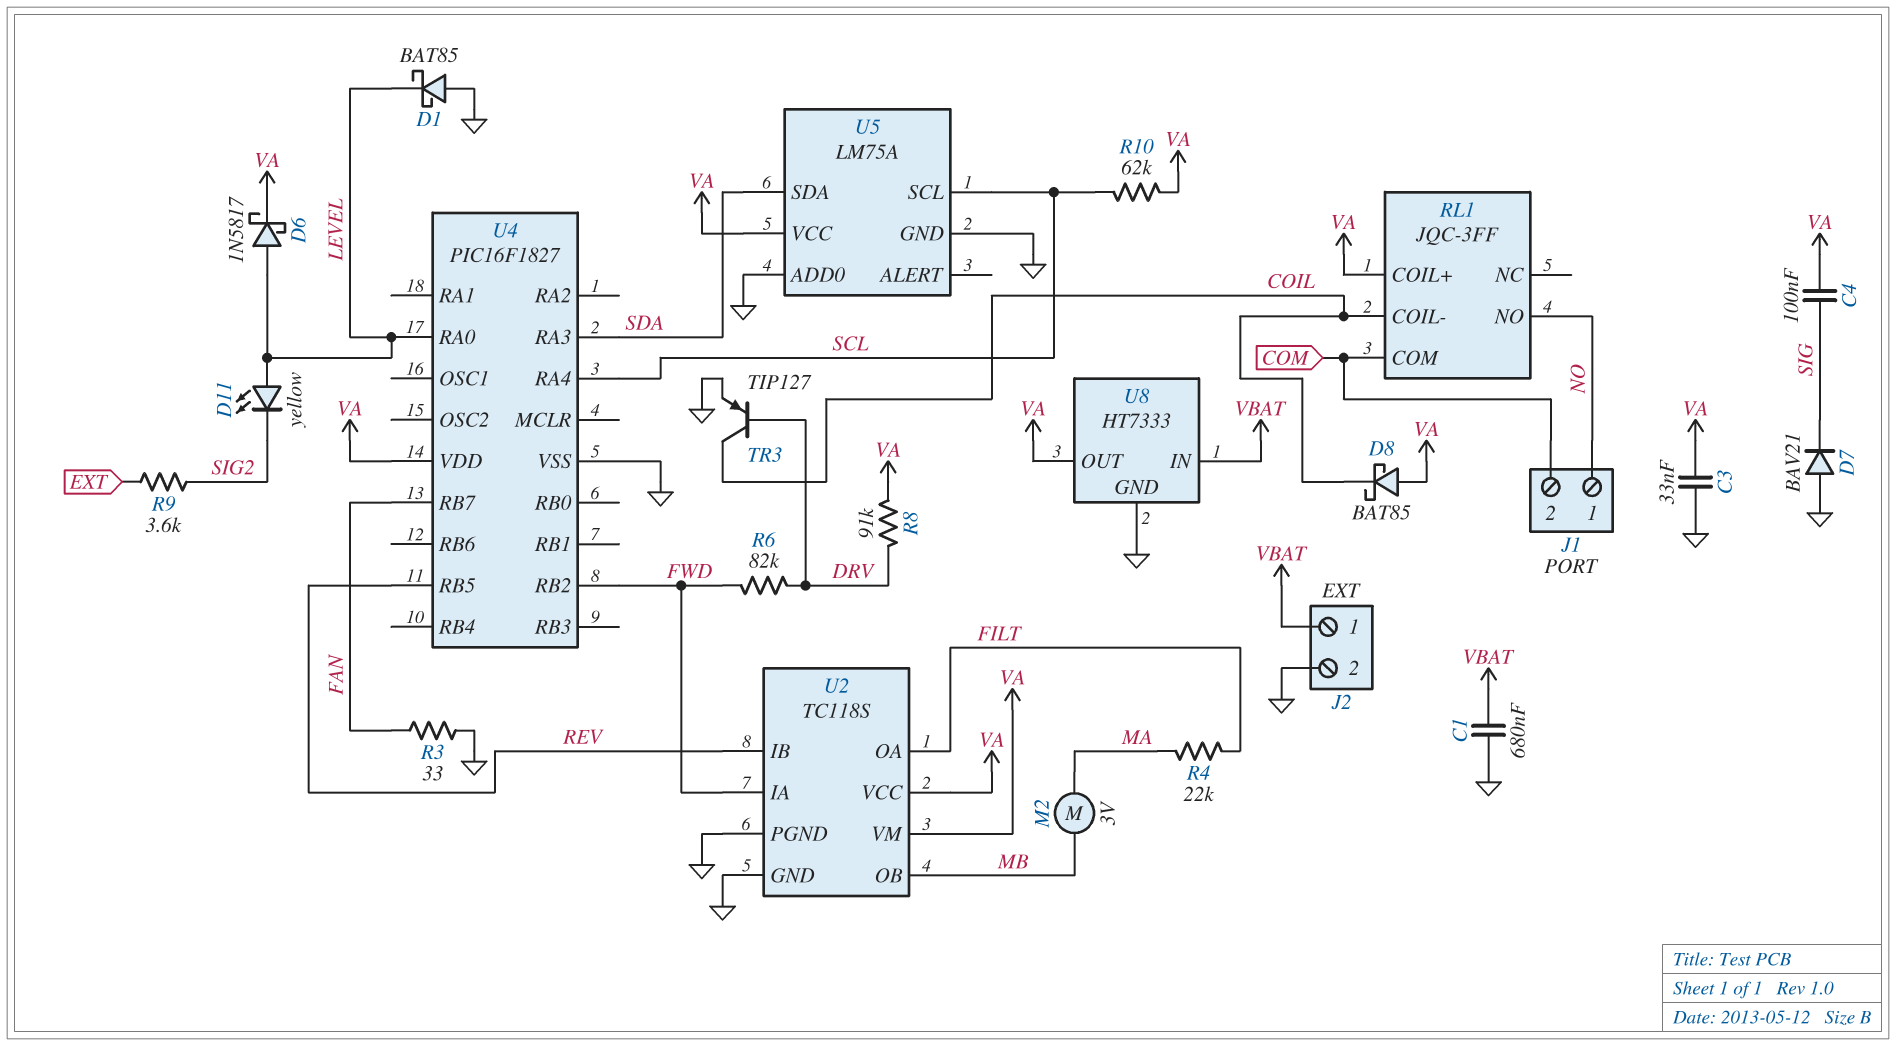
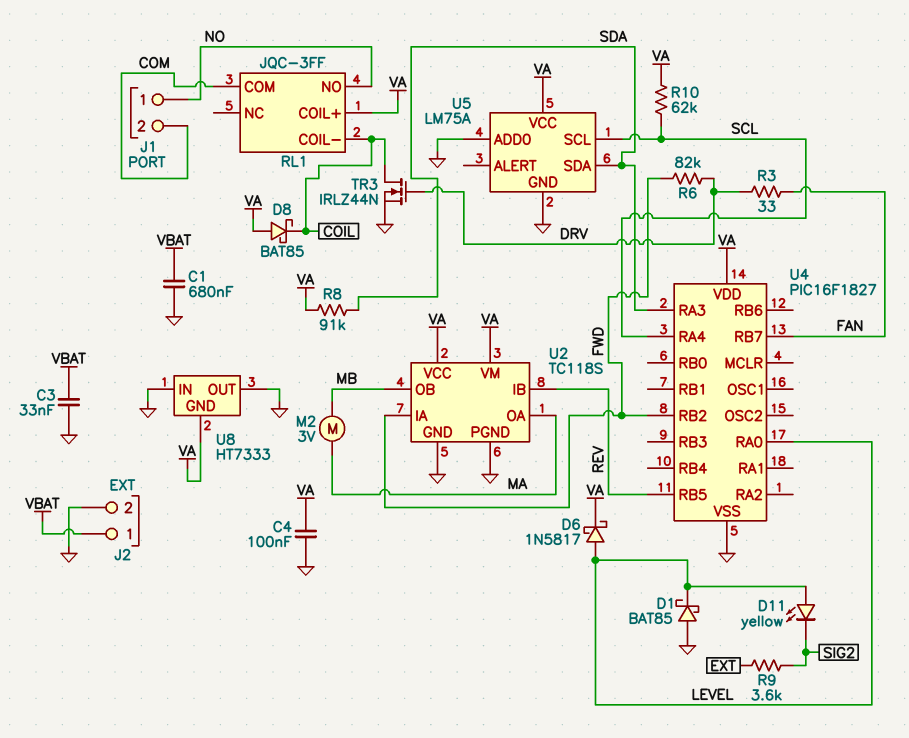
C3: 33nF (GND, VA) -> 33nF (GND, VBAT)
C4: 100nF (SIG, VA) -> 100nF (GND, VA)
D7: diode BAV21 (A GND, K SIG) -> none
R3: 33 (FAN, GND) -> 33 (DRV, FAN)
R4: 22k (FILT, MA) -> none
R8: 91k (DRV, VA) -> 91k (SDA, VA)
TR3: PNP TIP127 (B DRV, C COIL, E GND) -> NMOS IRLZ44N (G DRV, D COIL, S GND)
U2 pin OA: FILT -> MA
U8 pin GND: GND -> VA
U8 pin IN: VBAT -> GND
U8 pin OUT: VA -> GND

